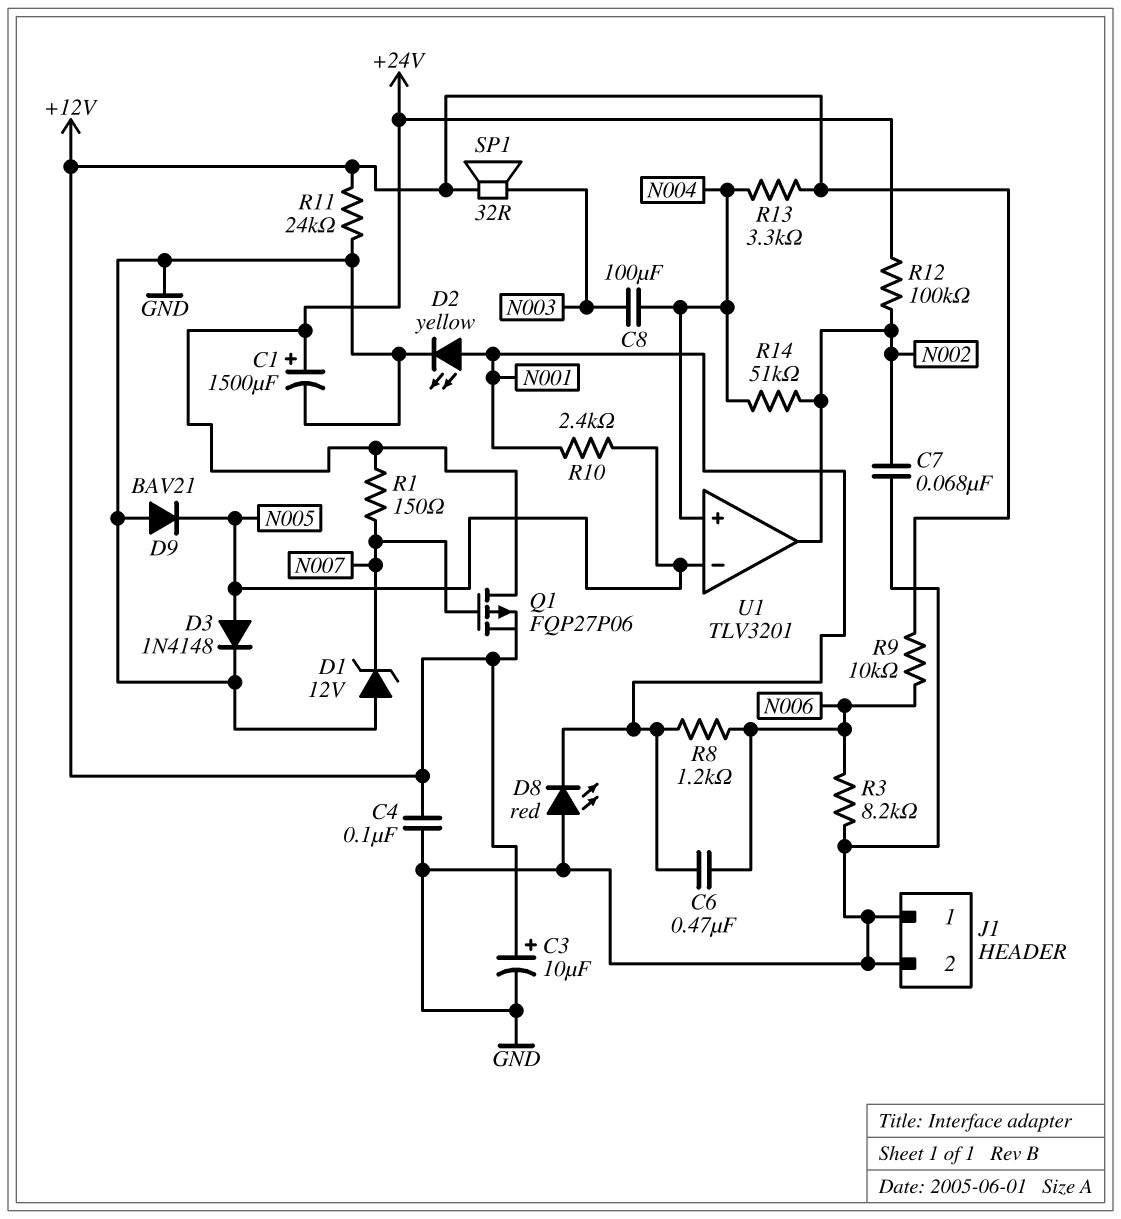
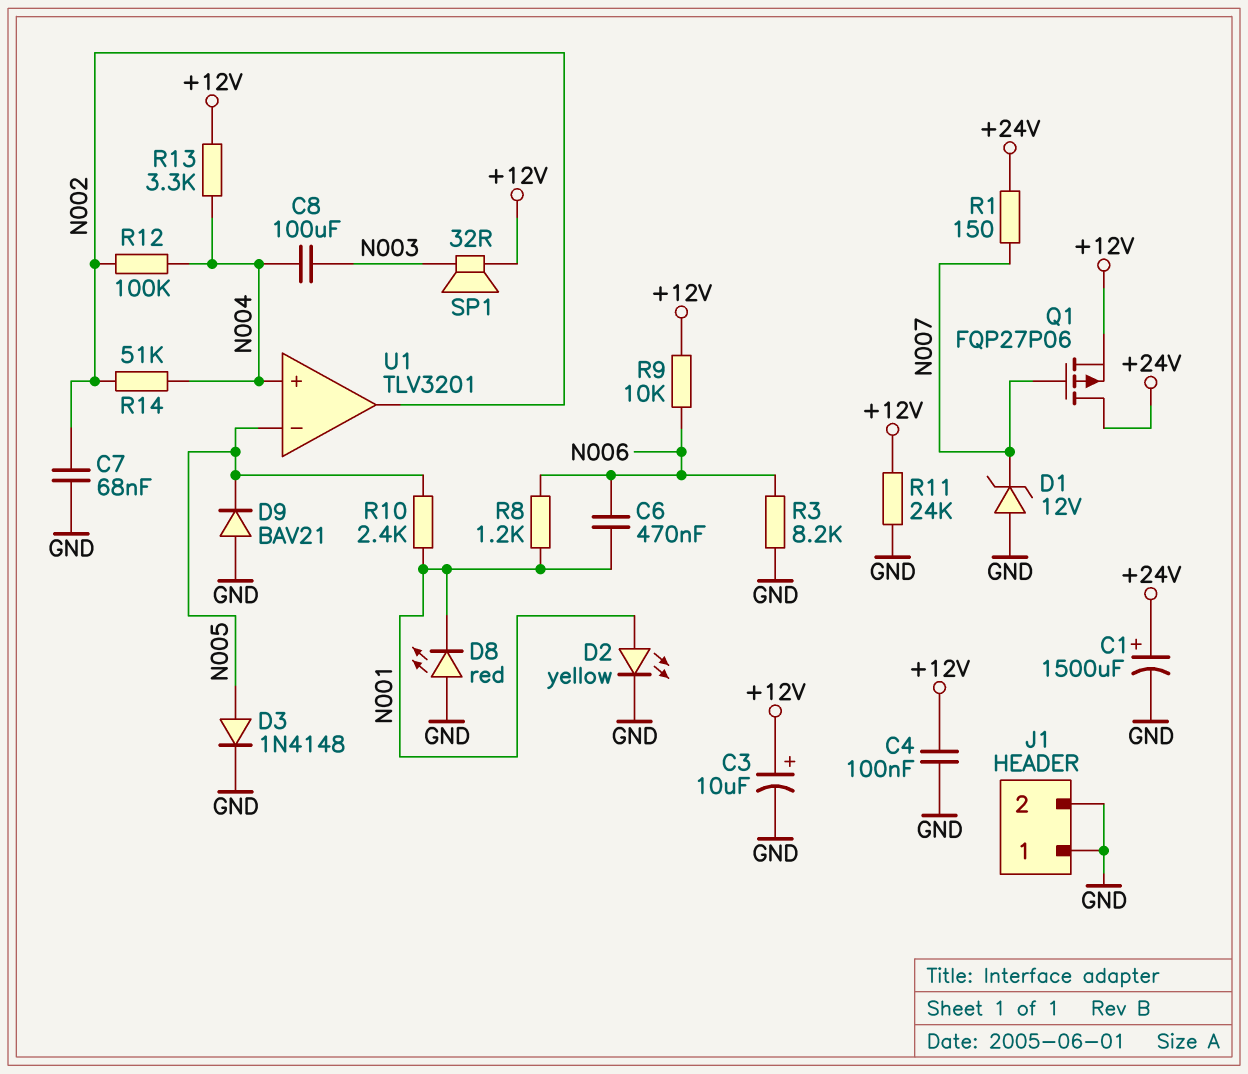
R12: 100k (+24V, N002) -> 100k (N002, N004)

